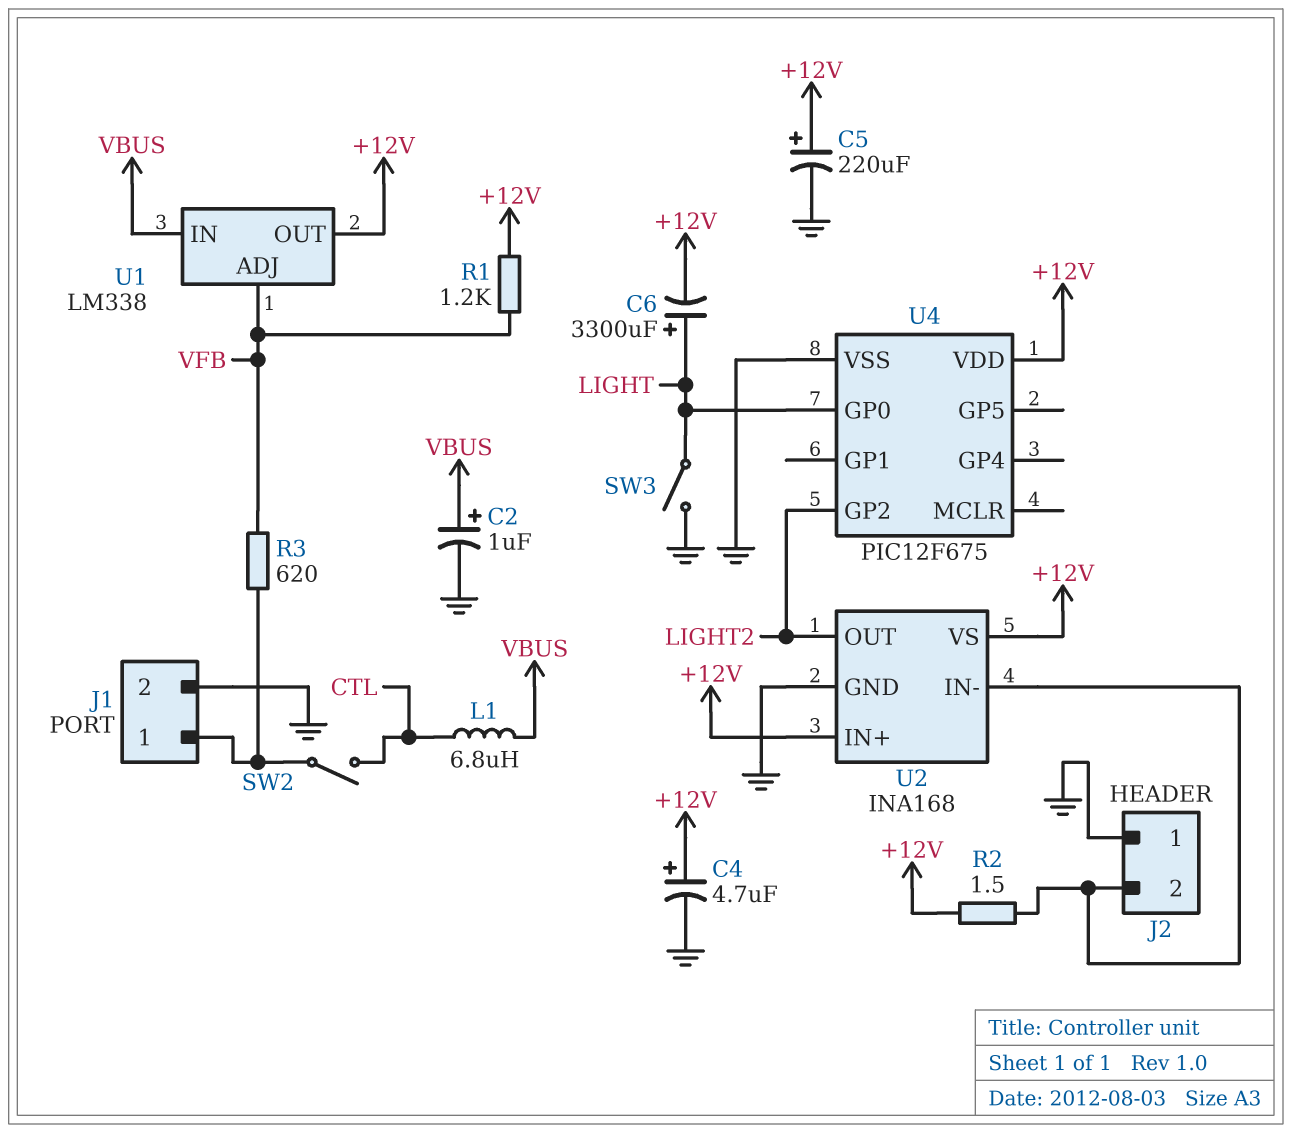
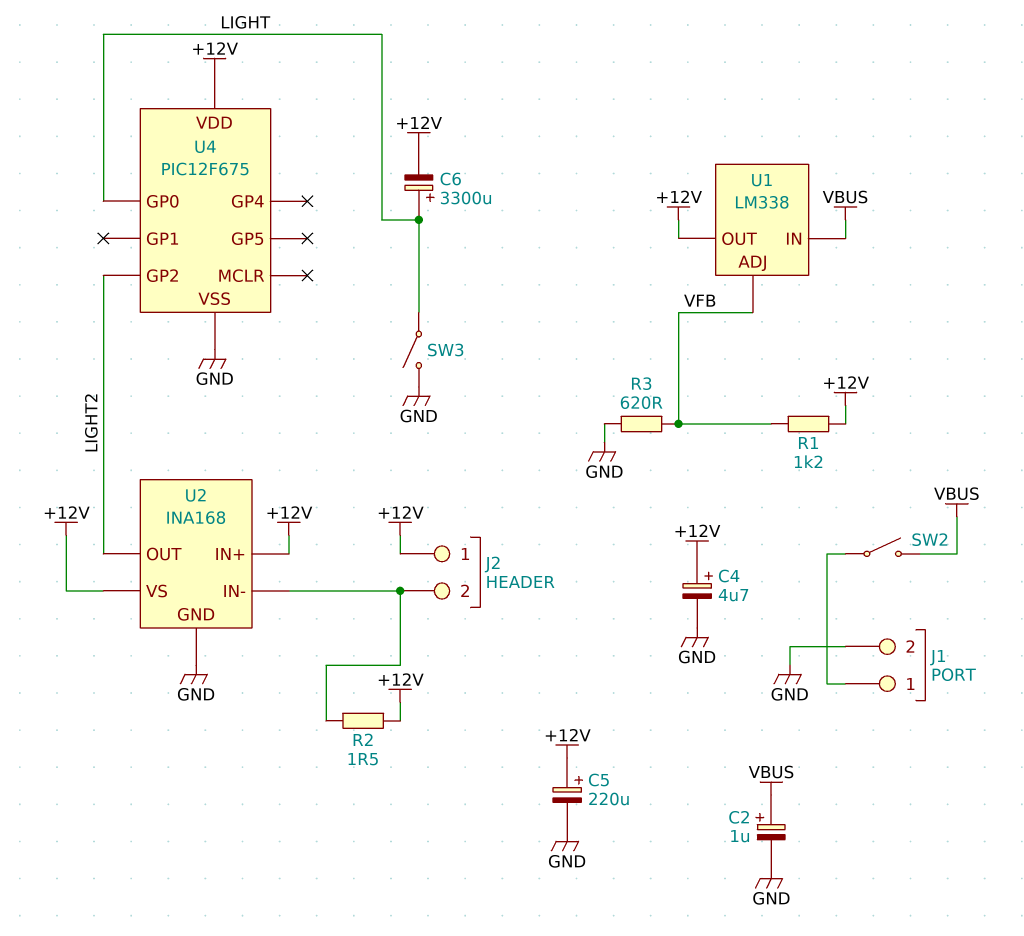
J2 pin 1: GND -> +12V
L1: 6.8uH (CTL, VBUS) -> none
R3: 620 (J1/1, VFB) -> 620 (GND, VFB)
SW2: switch (CTL, J1/1) -> switch (J1/1, VBUS)

